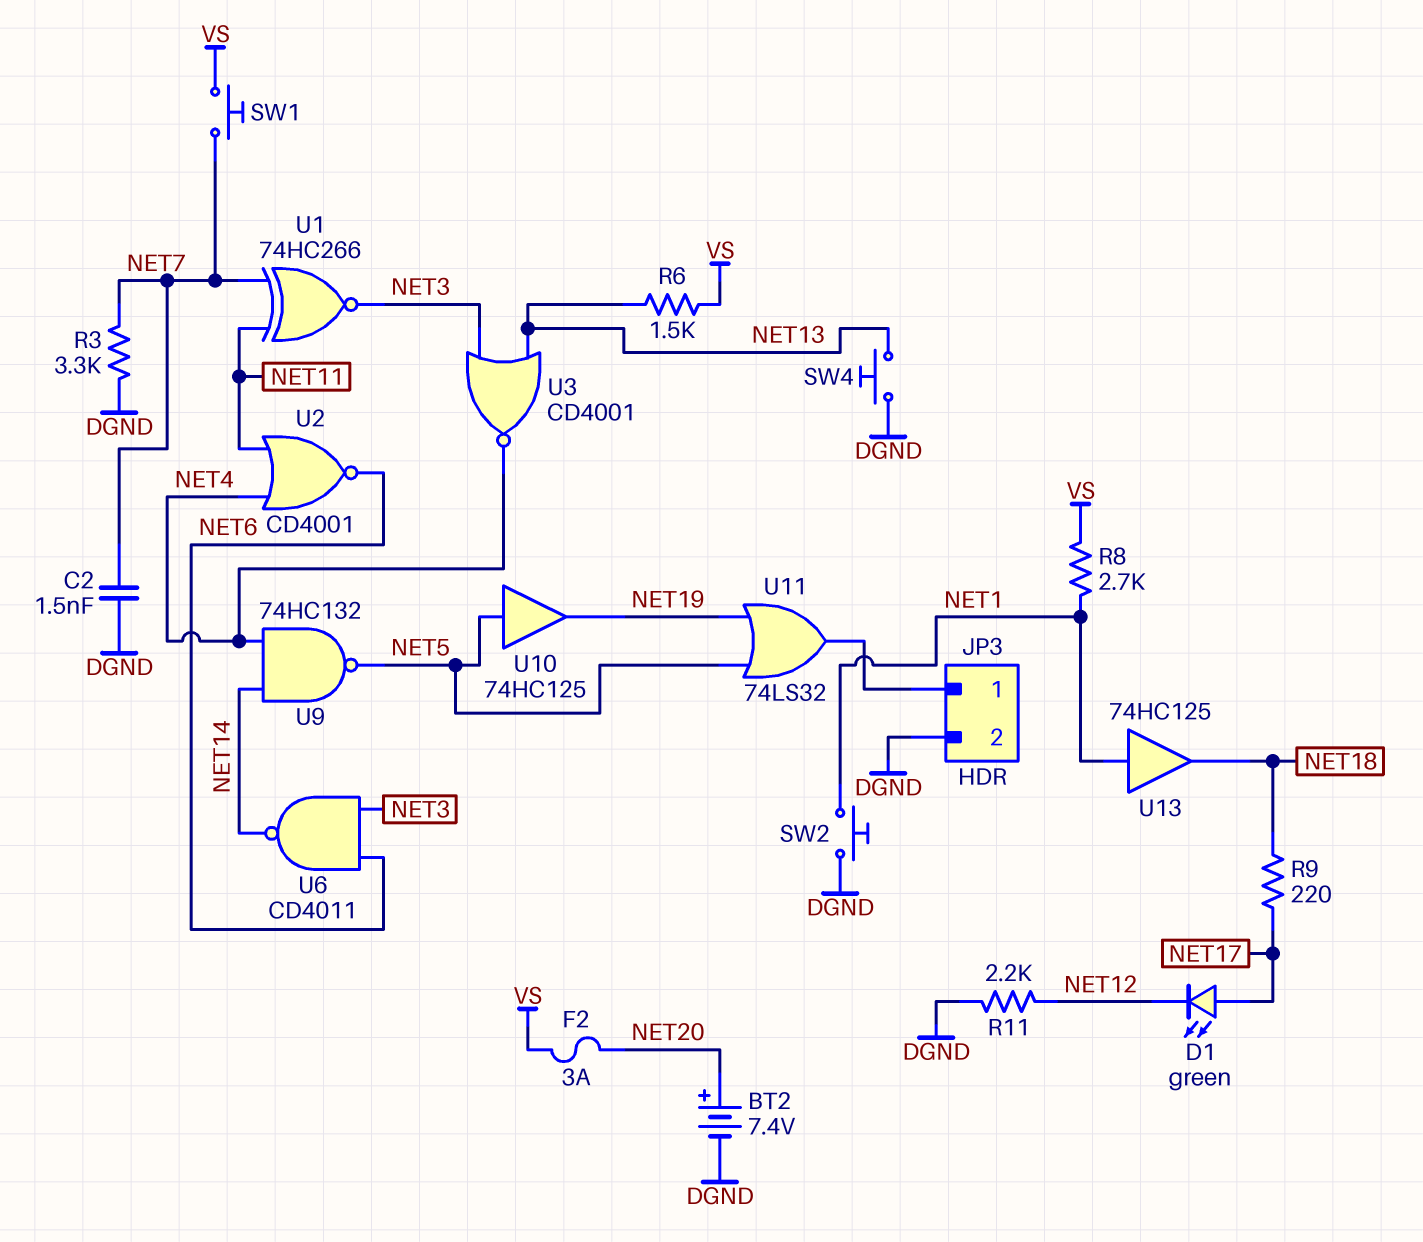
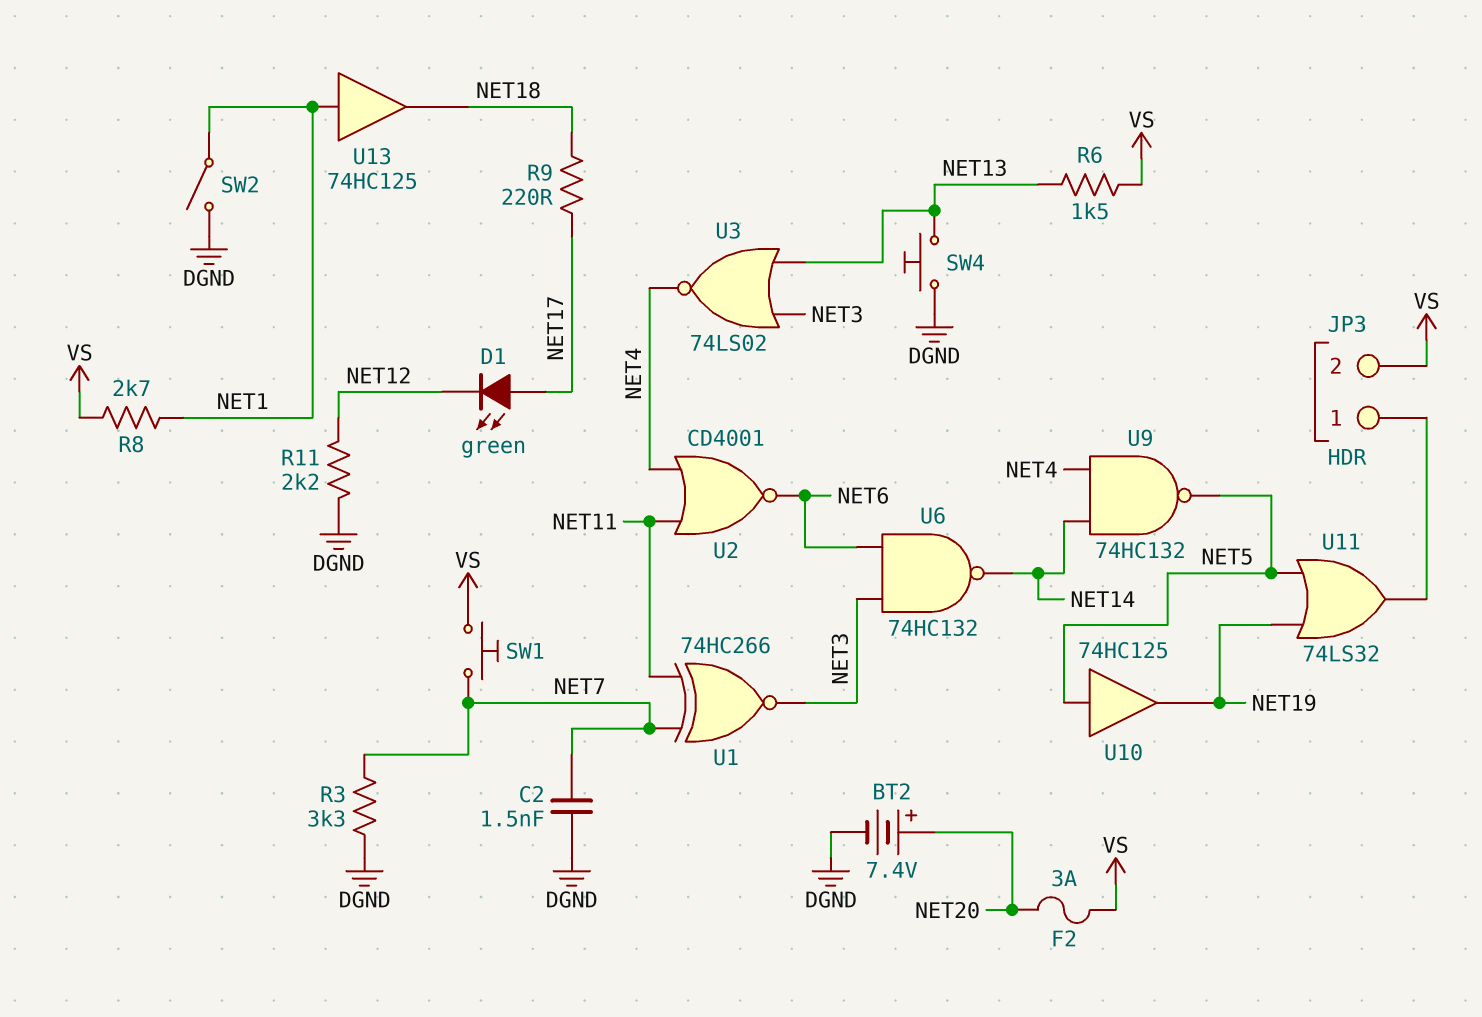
JP3 pin 2: DGND -> VS
SW2: button (DGND, NET1) -> switch (DGND, NET1)
U3: NOR CD4001 (in NET3, in NET13, out NET4) -> NOR 74LS02 (in NET3, in NET13, out NET4)
U6: NAND CD4011 (in NET3, in NET6, out NET14) -> NAND 74HC132 (in NET3, in NET6, out NET14)

